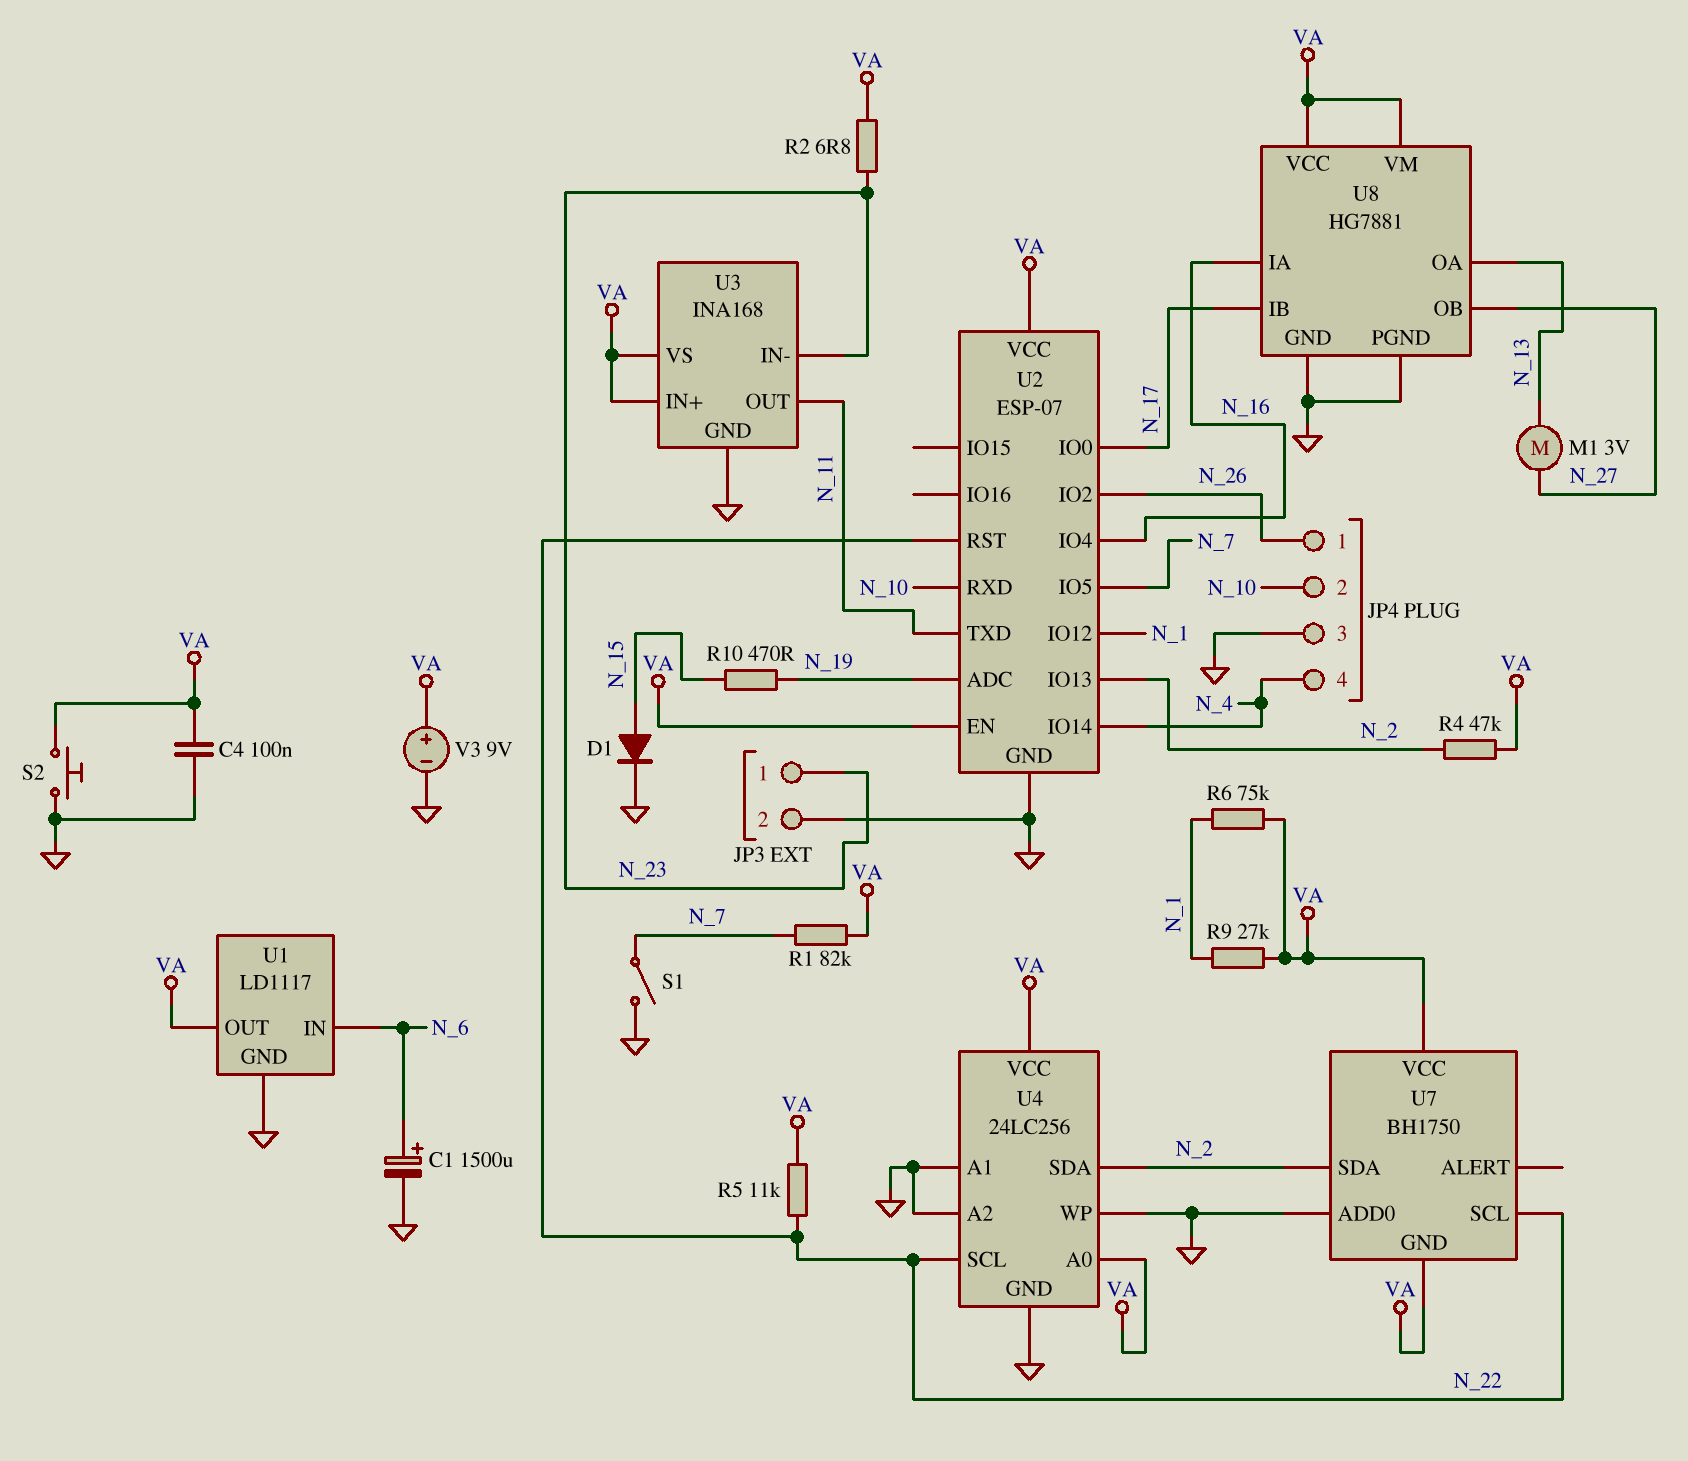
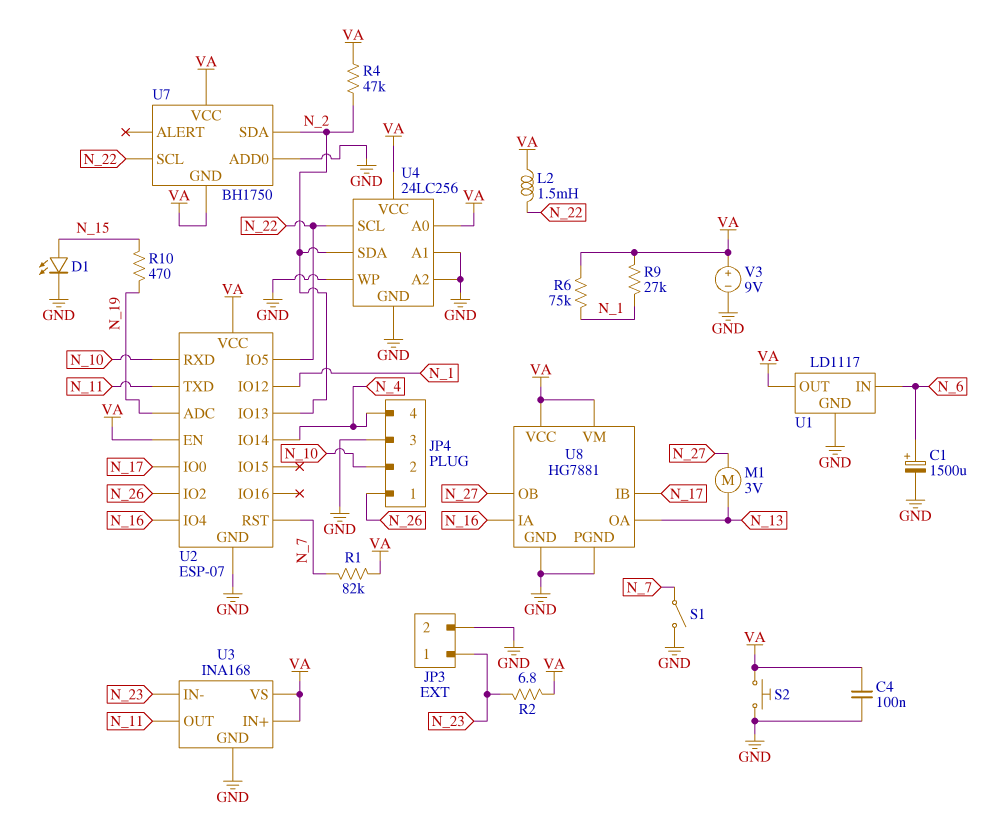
D1: diode (A N_15, K GND) -> LED (A N_15, K GND)
L2: none -> 1.5mH (N_22, VA)
R5: 11k (N_22, VA) -> none
U2 pin IO5: N_7 -> N_22
U2 pin RST: N_22 -> N_7

